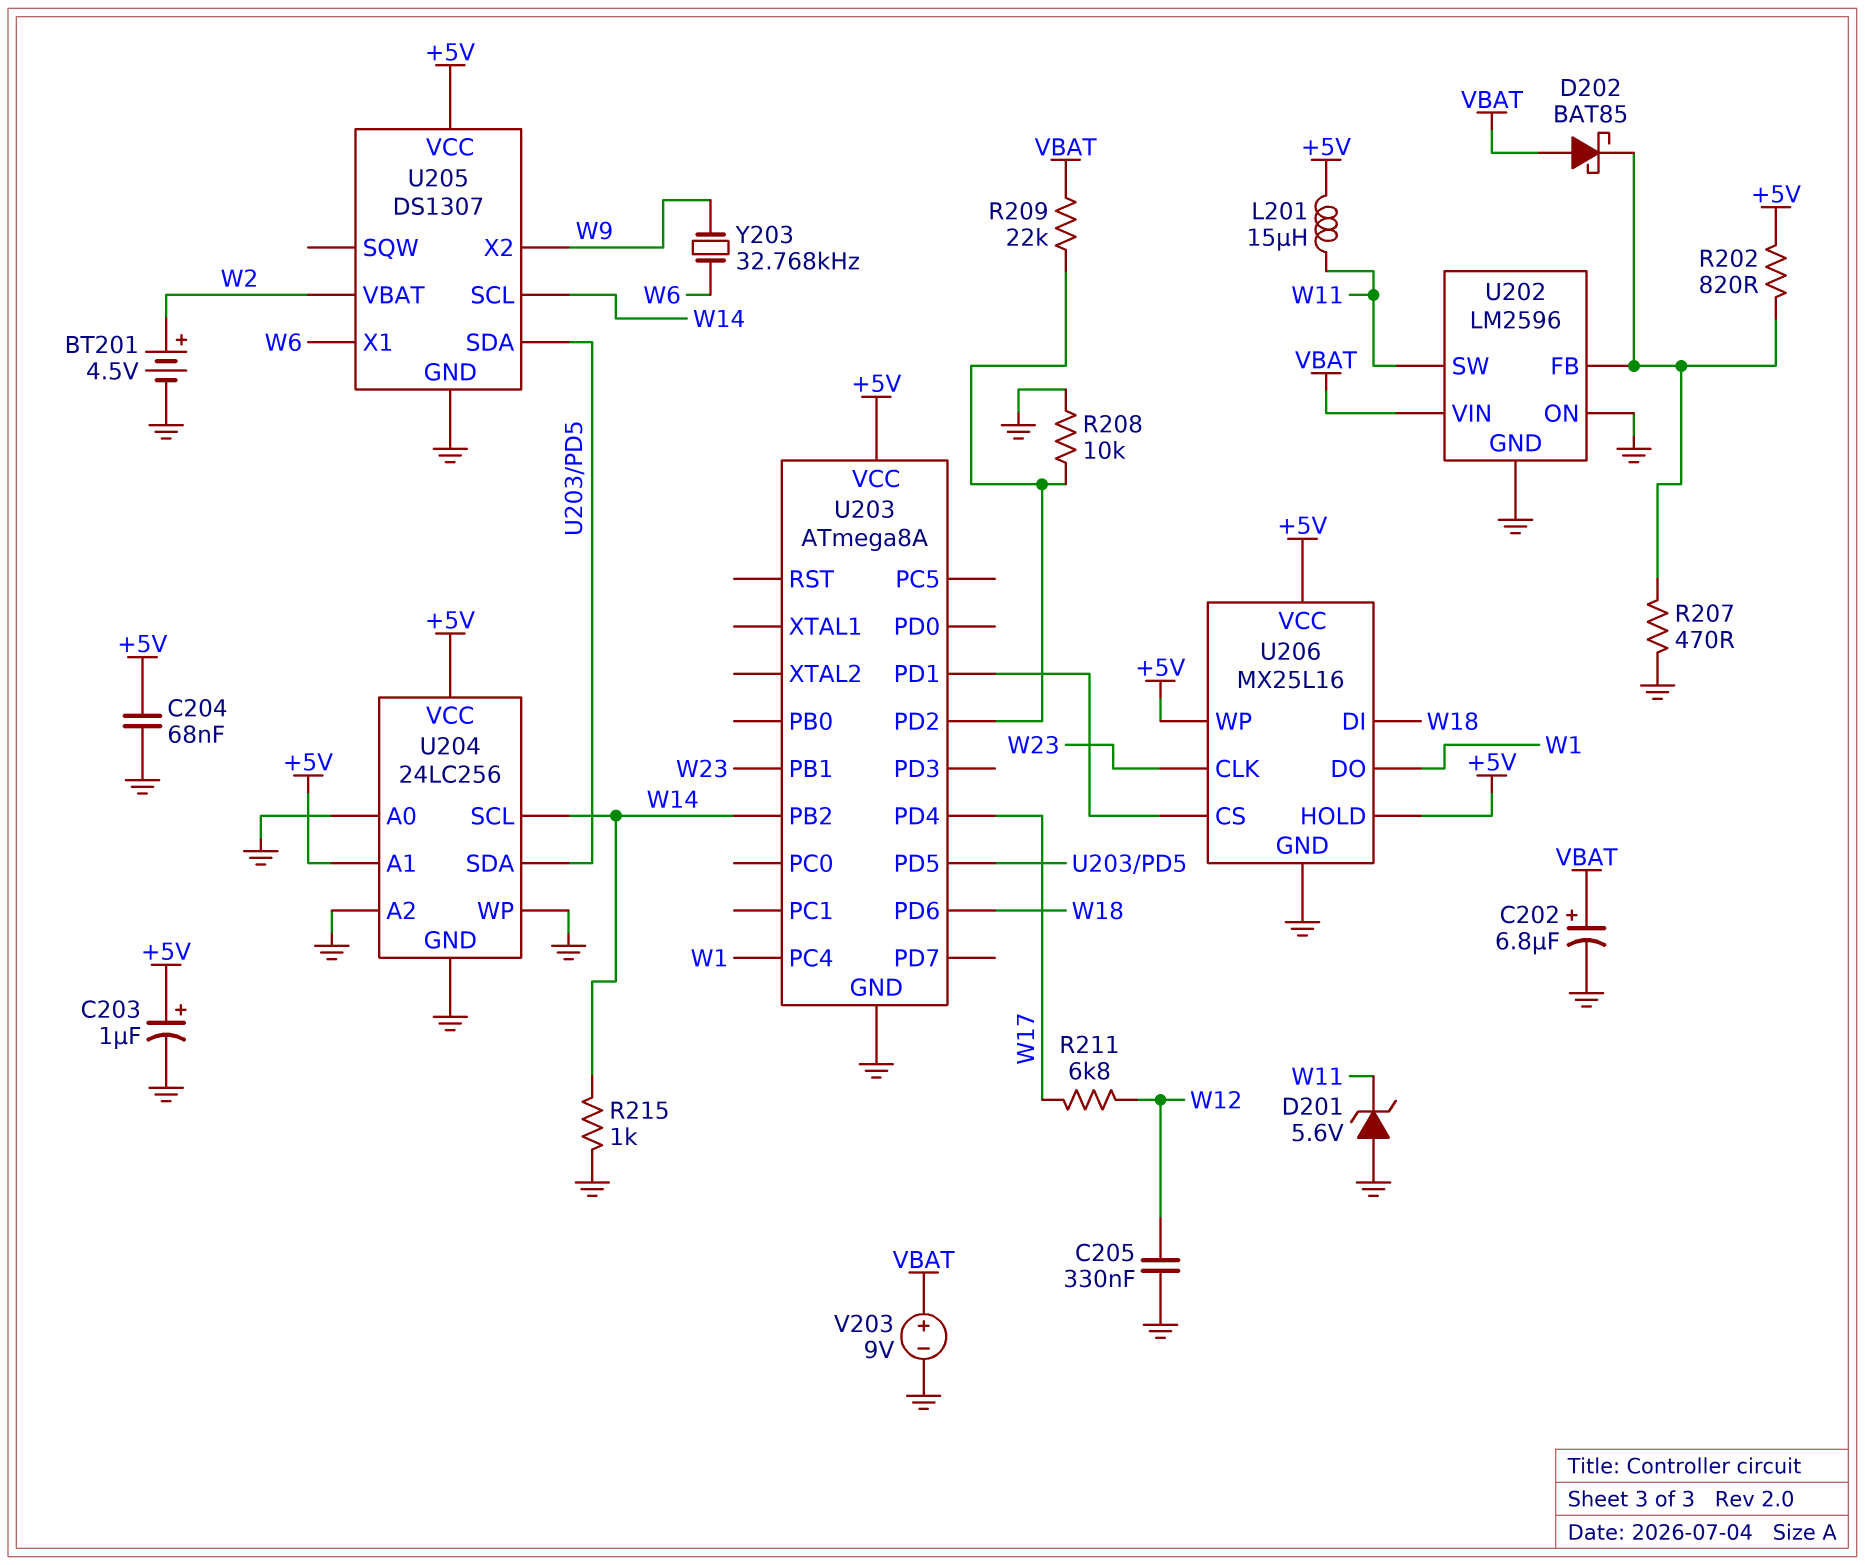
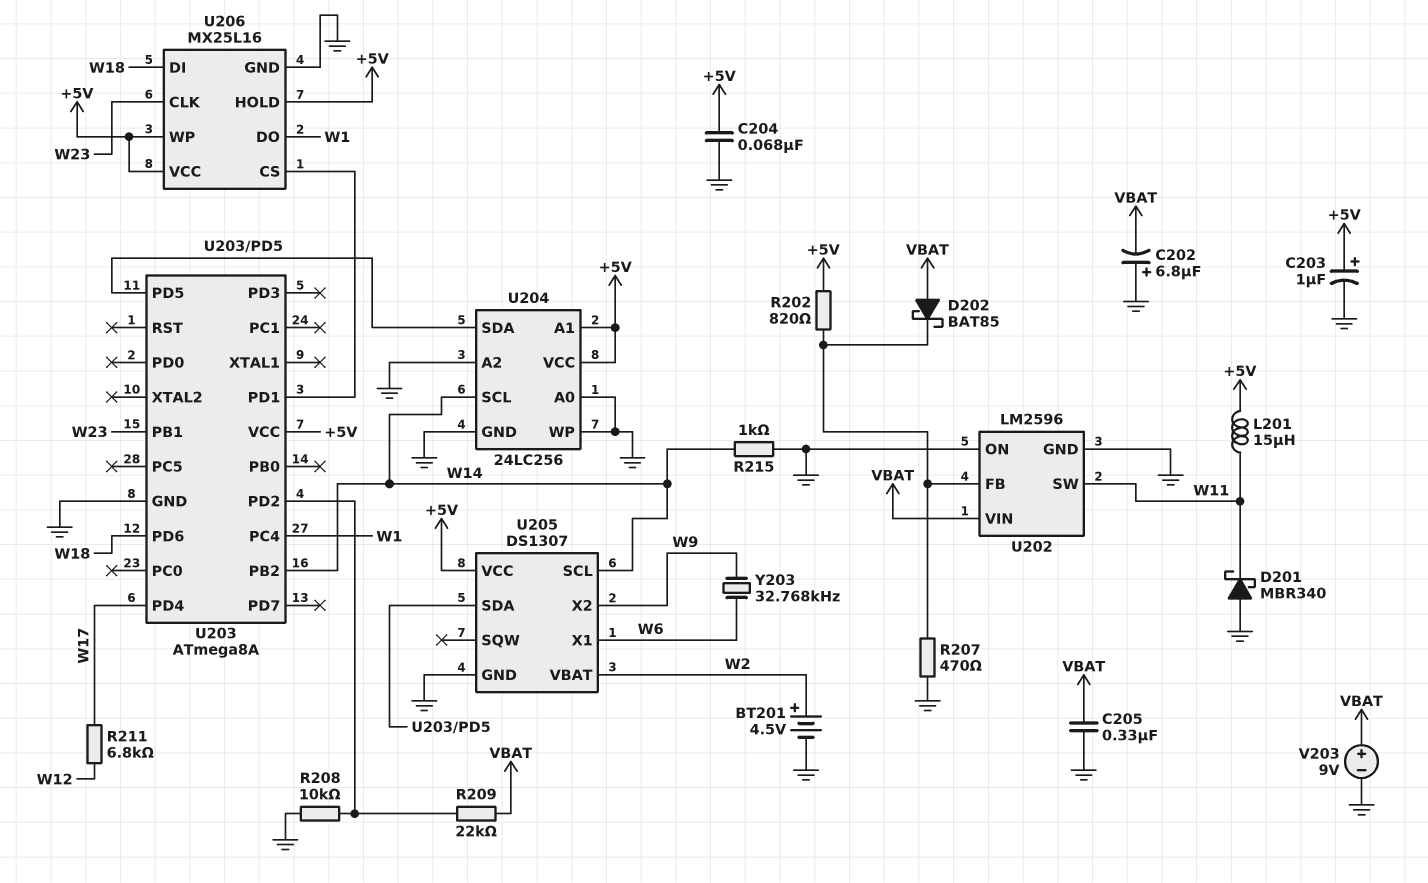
C202: 6.8uF (plus VBAT, minus GND) -> 6.8uF (plus GND, minus VBAT)
C205: 330nF (GND, W12) -> 330nF (GND, VBAT)
D201: zener 5.6V (A GND, K W11) -> schottky MBR340 (A GND, K W11)

